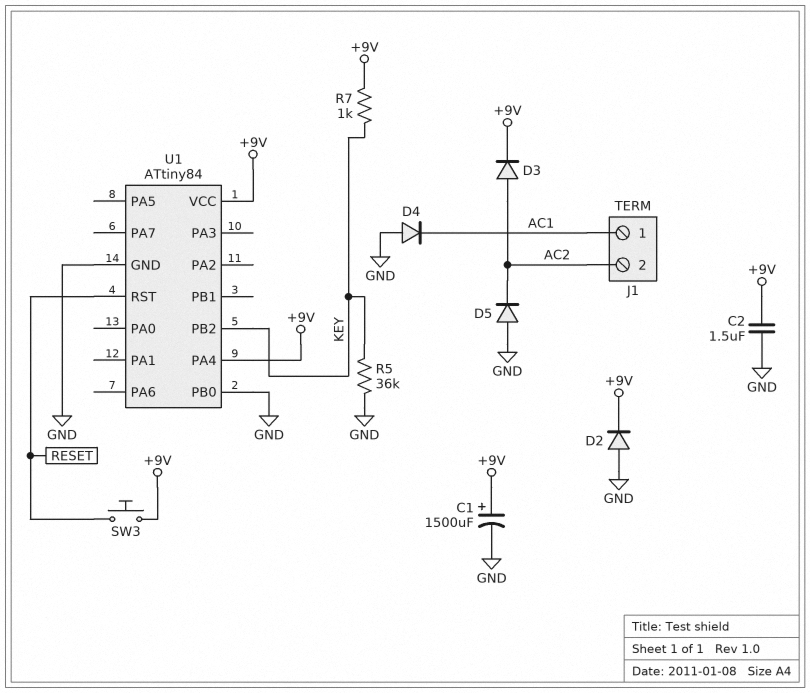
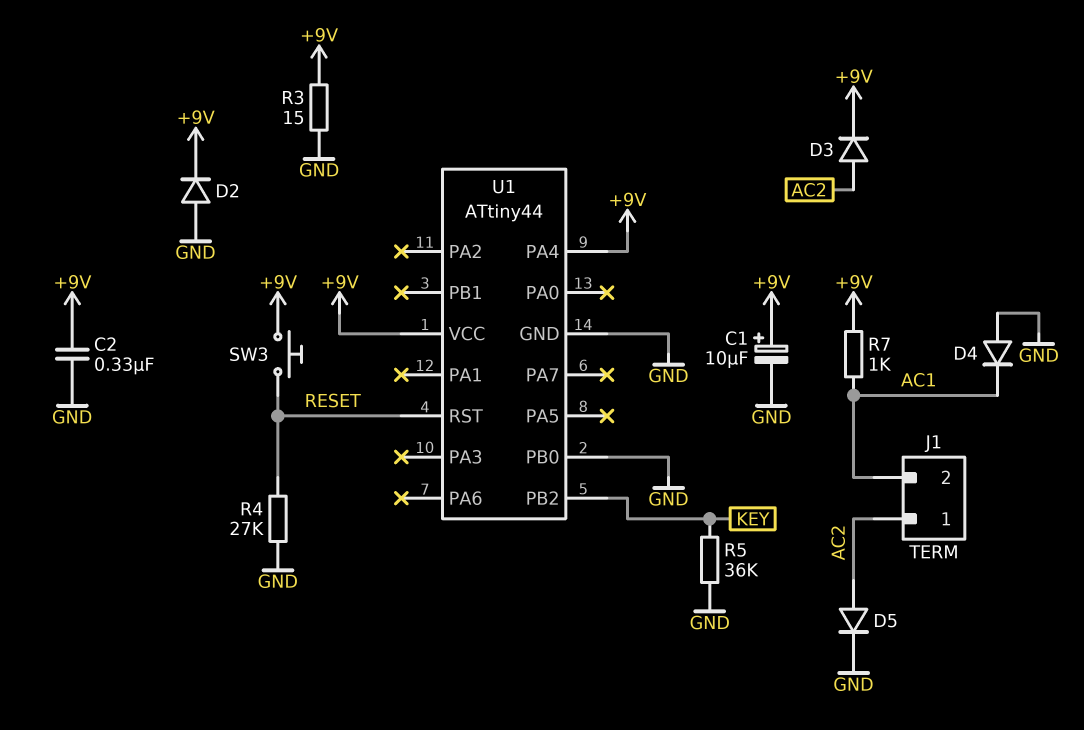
C1: 1500uF (plus +9V, minus GND) -> 10uF (plus +9V, minus GND)
C2: 1.5uF (+9V, GND) -> 330nF (+9V, GND)
D5: diode (A GND, K AC2) -> diode (A AC2, K GND)
J1 pin 1: AC1 -> AC2
J1 pin 2: AC2 -> AC1
R3: none -> 15 (+9V, GND)
R4: none -> 27k (GND, RESET)
R7: 1k (+9V, KEY) -> 1k (+9V, AC1)
U1: ATtiny84 -> ATtiny44

